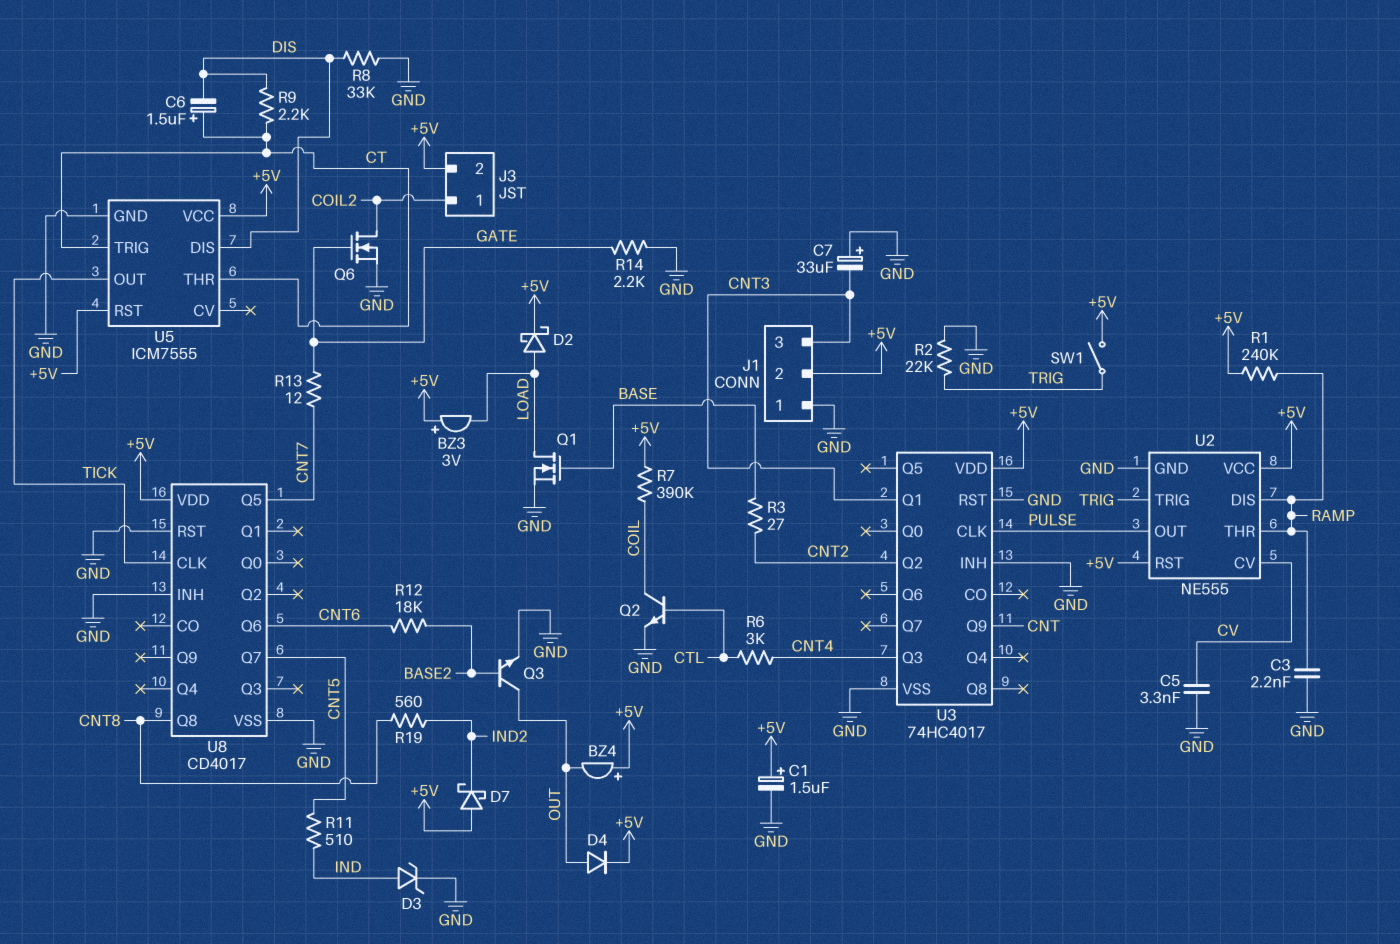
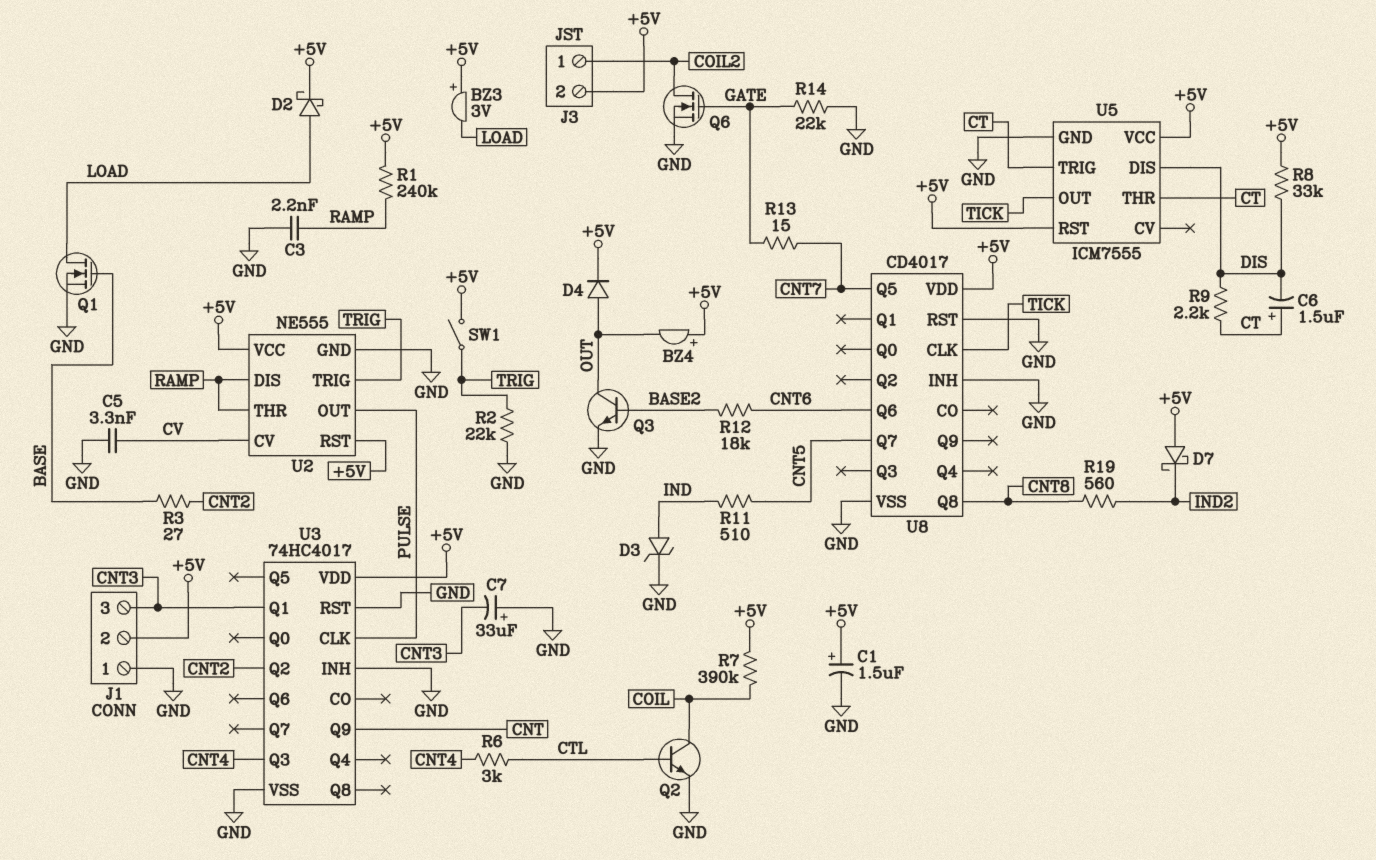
R8: 33k (DIS, GND) -> 33k (+5V, DIS)
R13: 12 (CNT7, GATE) -> 15 (CNT7, GATE)
R14: 2.2k (GATE, GND) -> 22k (GATE, GND)

